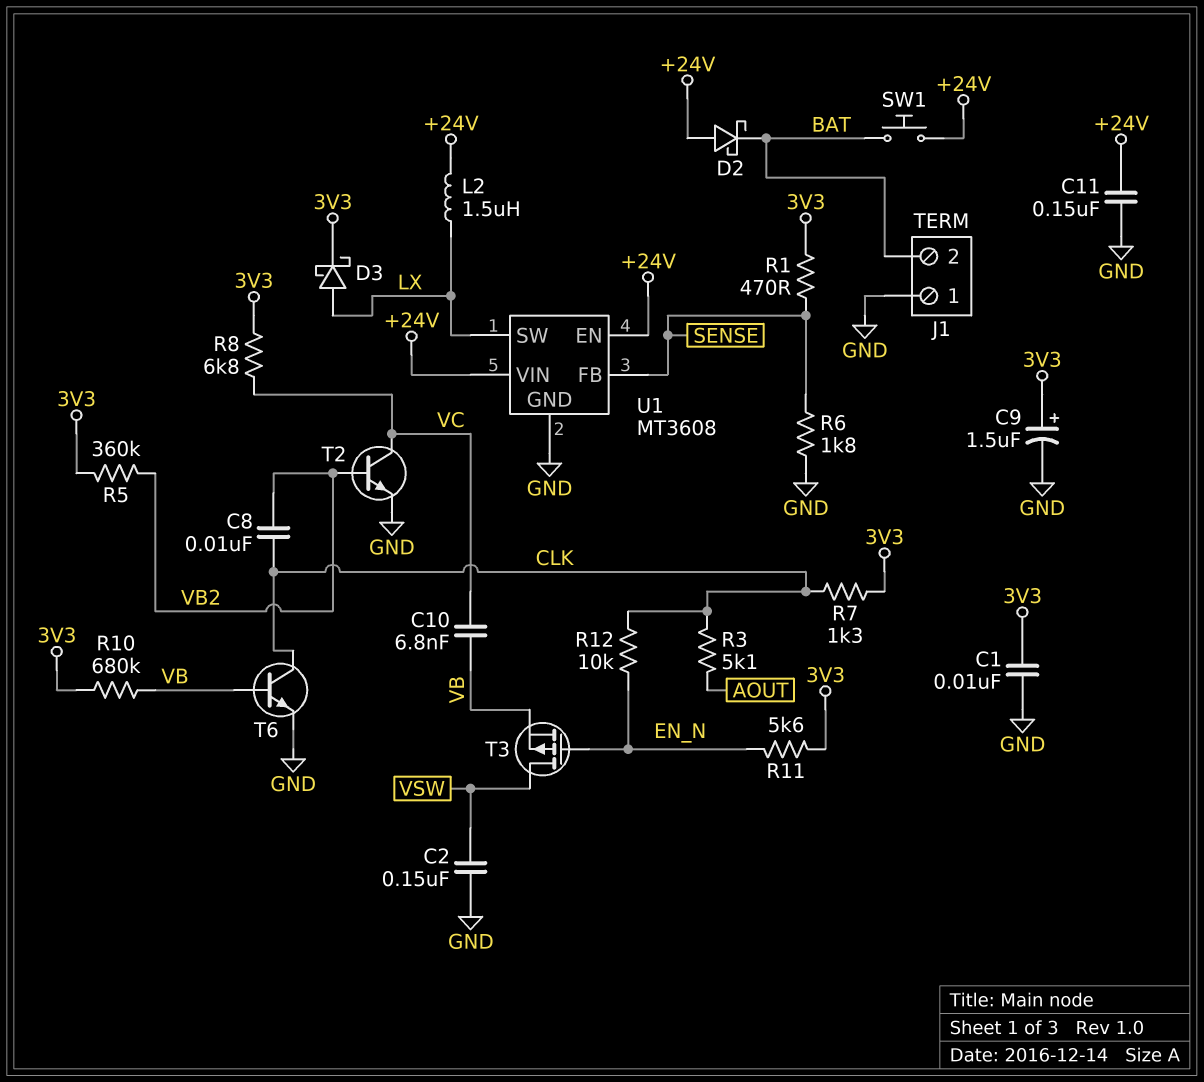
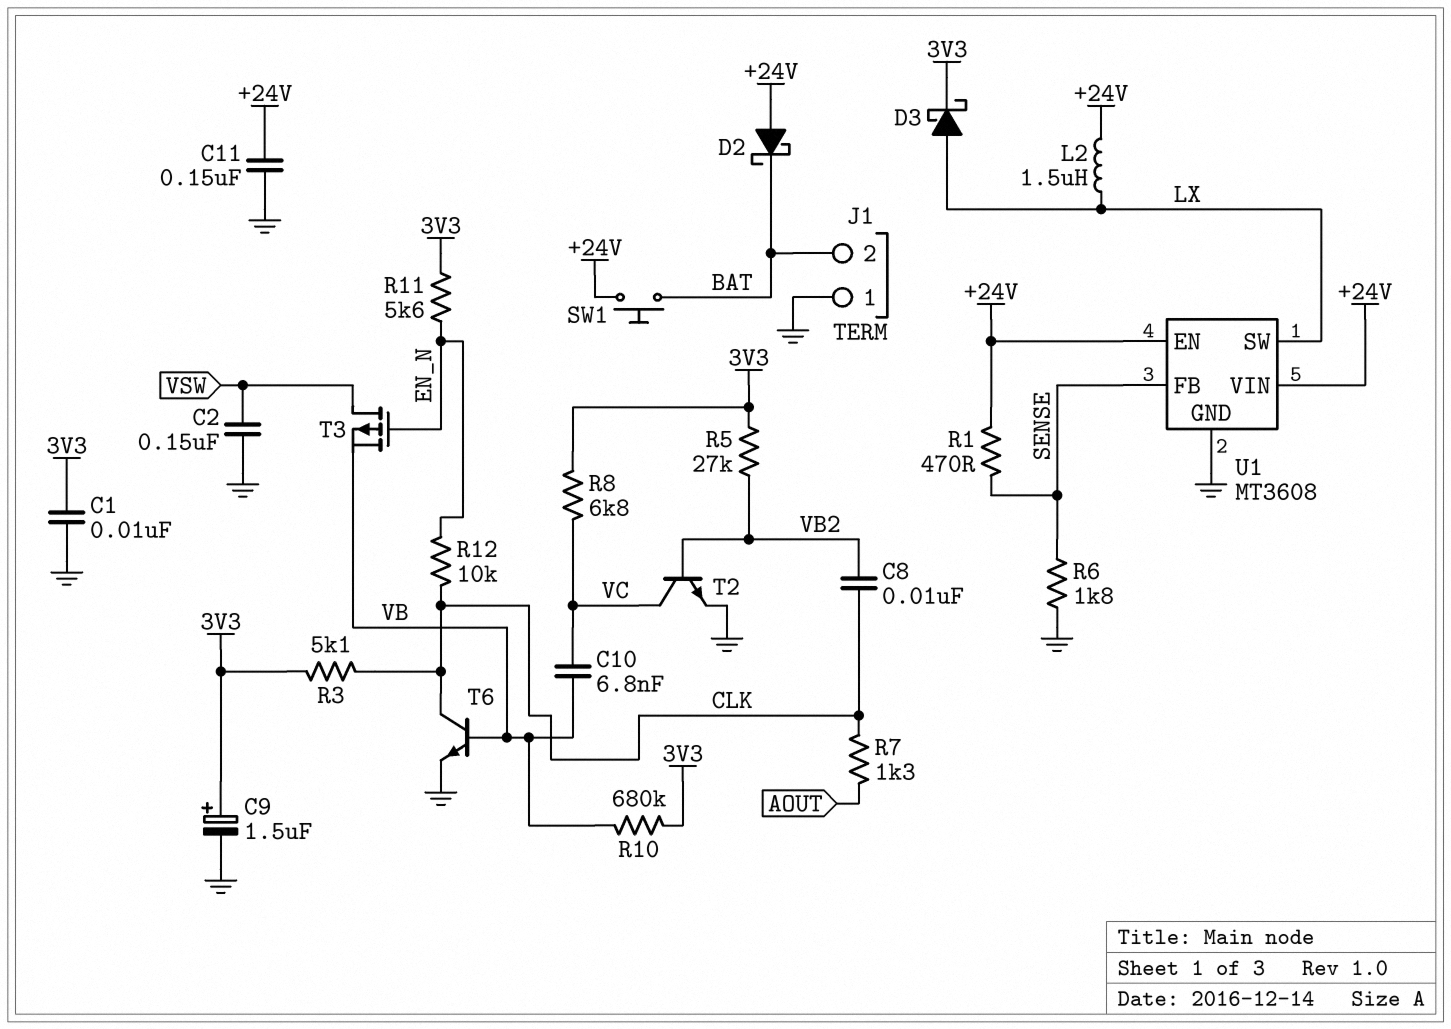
R1: 470 (3V3, SENSE) -> 470 (+24V, SENSE)
R3: 5.1k (AOUT, CLK) -> 5.1k (3V3, CLK)
R5: 360k (3V3, VB2) -> 27k (3V3, VB2)
R7: 1.3k (3V3, CLK) -> 1.3k (AOUT, CLK)

